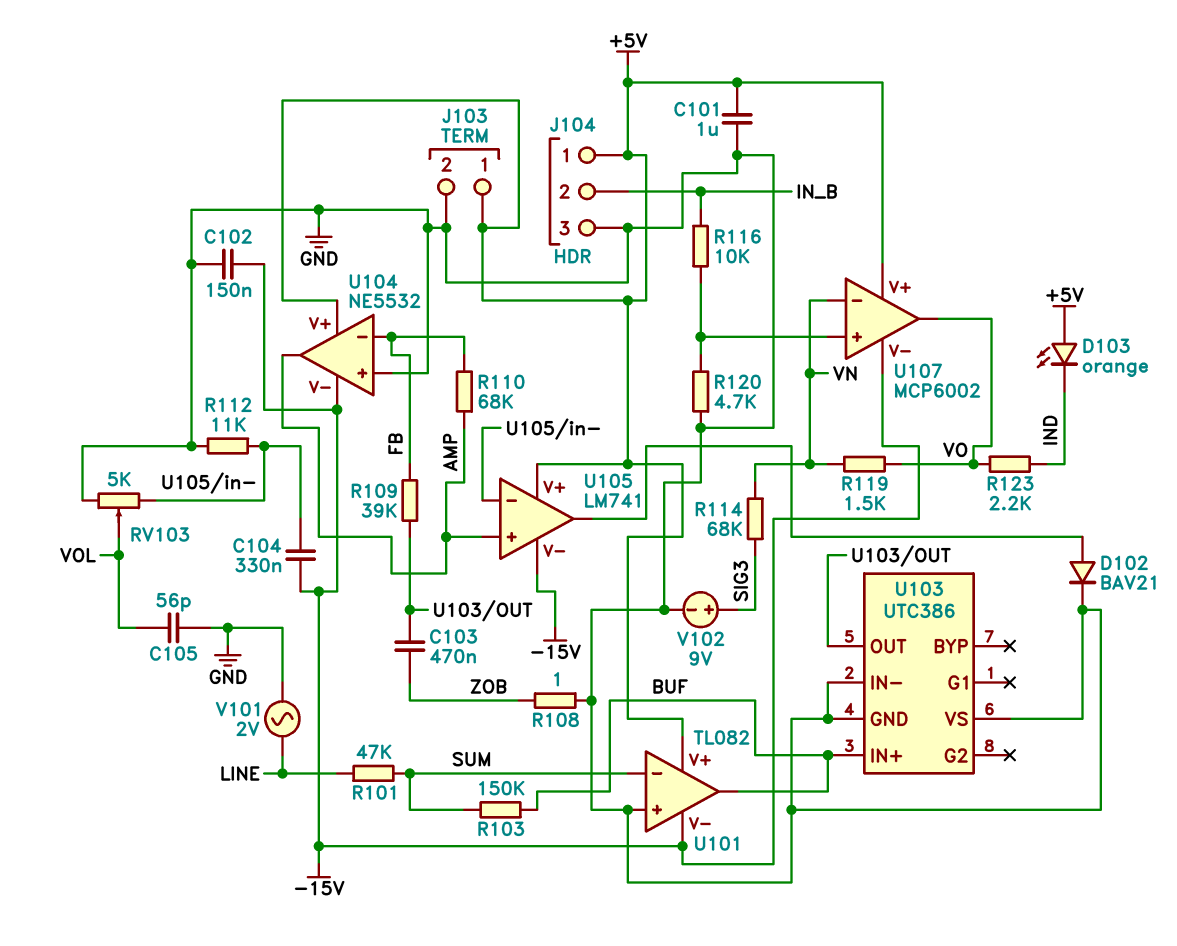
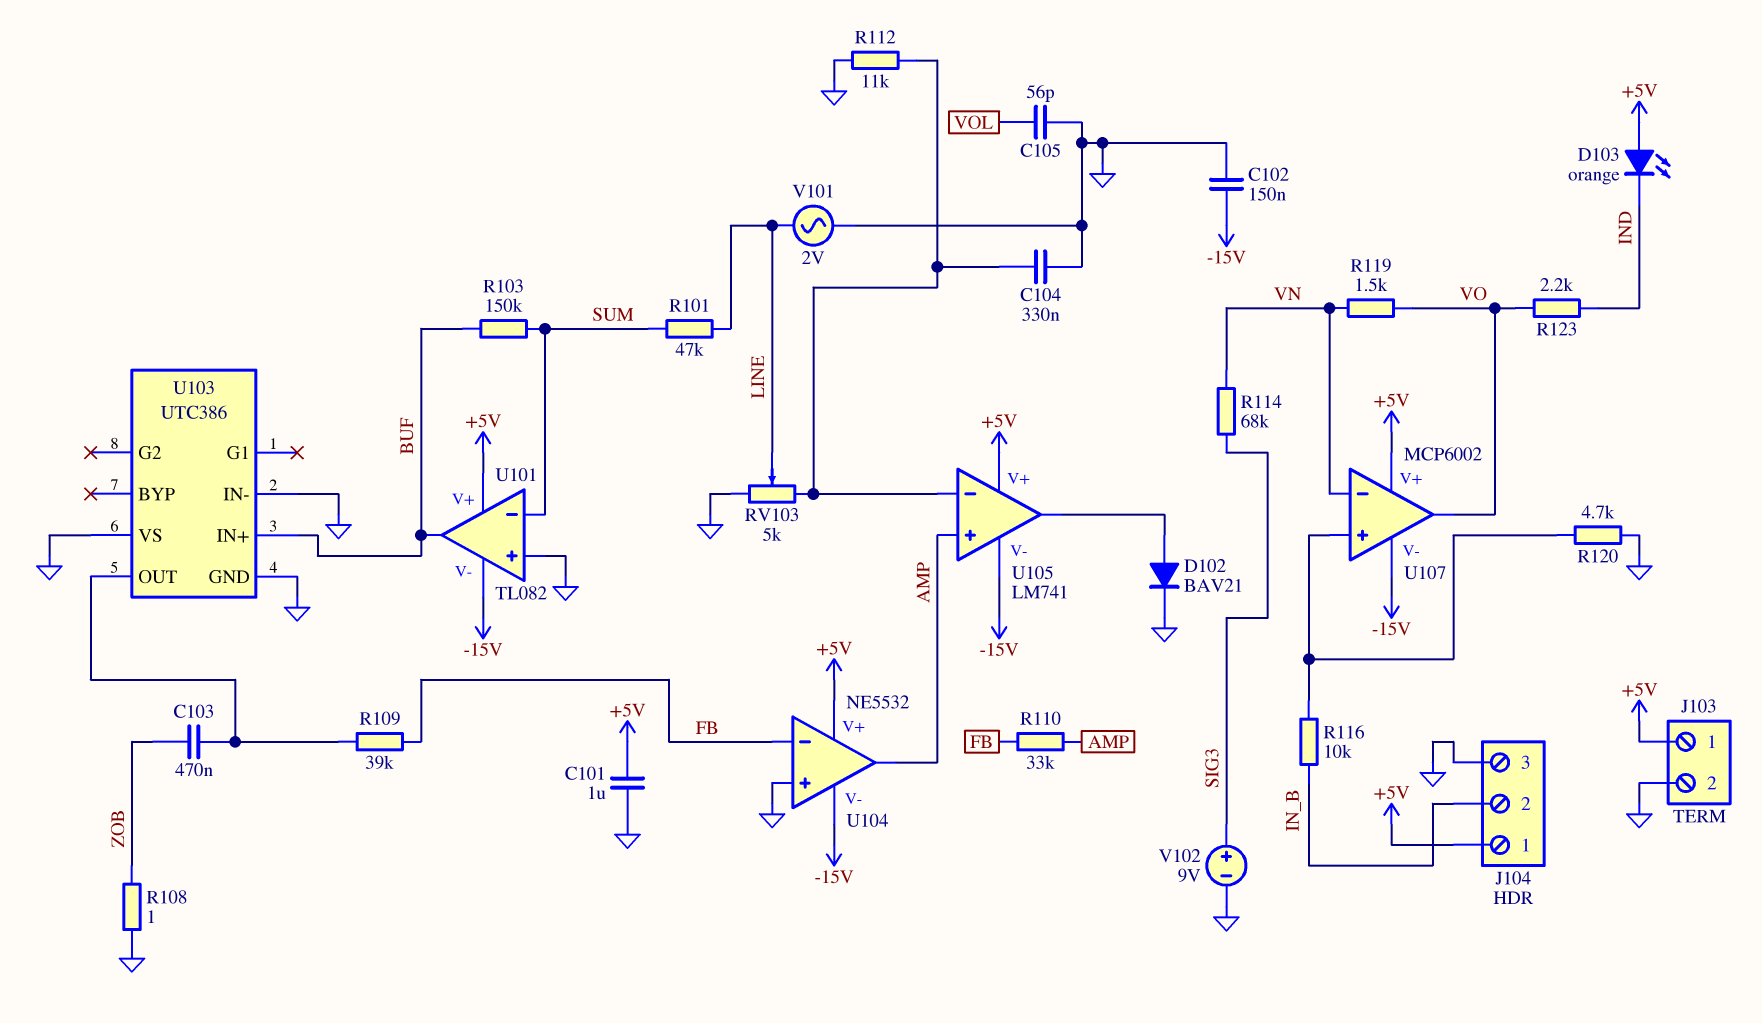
C104: 330nF (-15V, U105/in-) -> 330nF (GND, U105/in-)
R110: 68k (AMP, FB) -> 33k (AMP, FB)
RV103: 5k (GND, U105/in-, wiper VOL) -> 5k (GND, U105/in-, wiper LINE)

